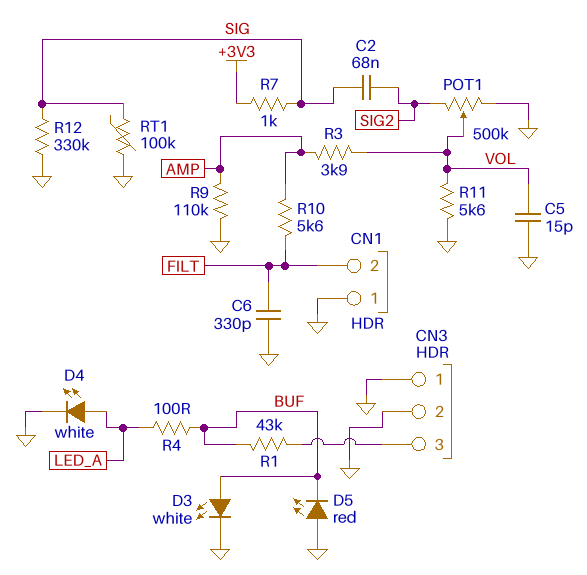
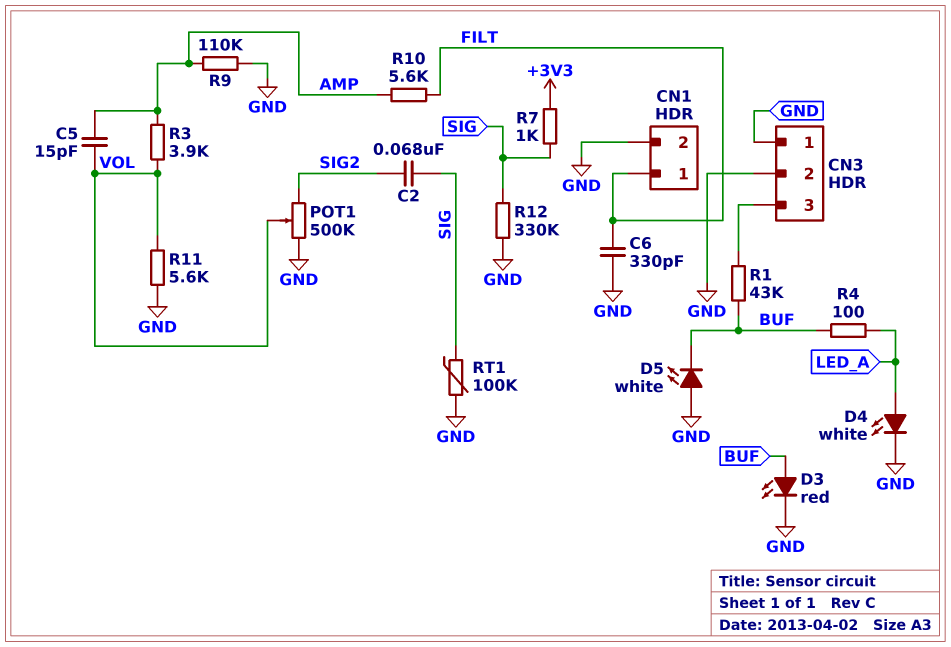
C5: 15pF (GND, VOL) -> 15pF (AMP, VOL)
CN1 pin 1: GND -> FILT
CN1 pin 2: FILT -> GND
D3: LED white (A BUF, K GND) -> LED red (A BUF, K GND)
D5: LED red (A GND, K BUF) -> LED white (A GND, K BUF)

